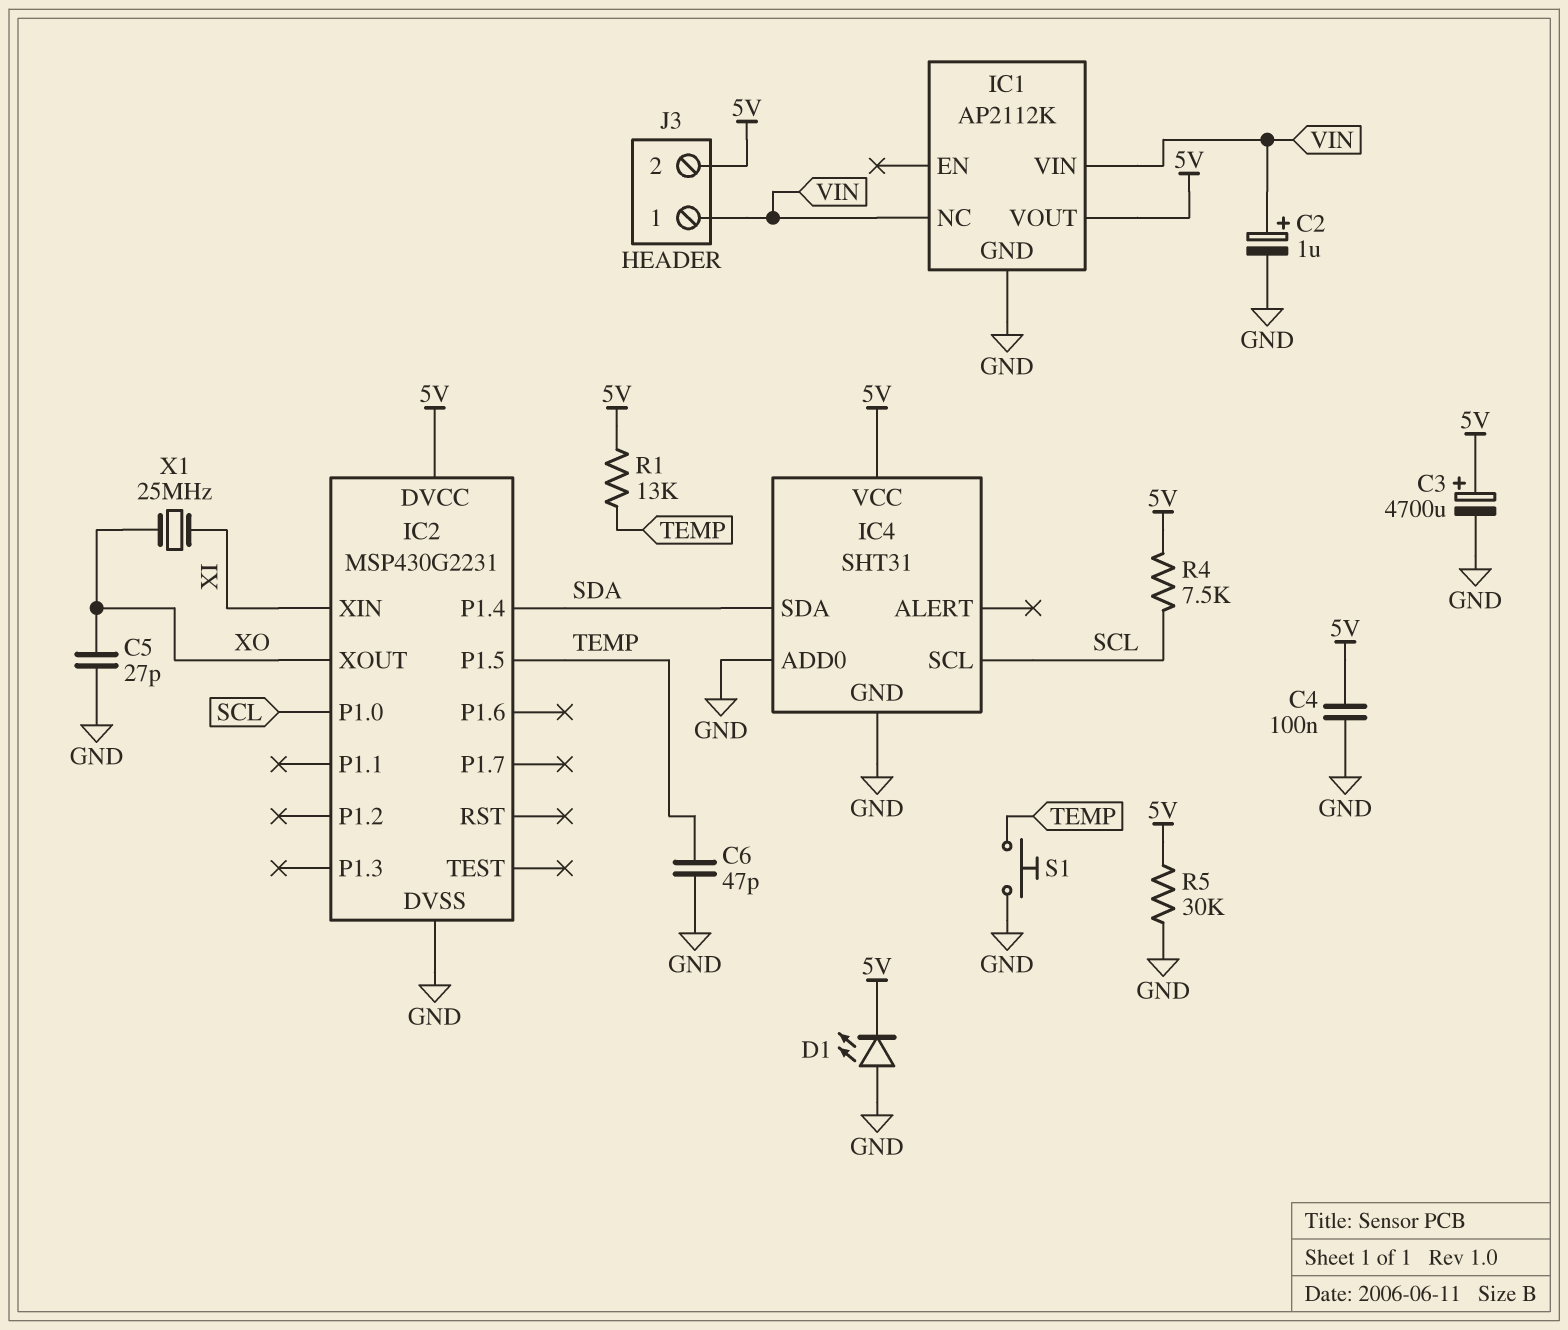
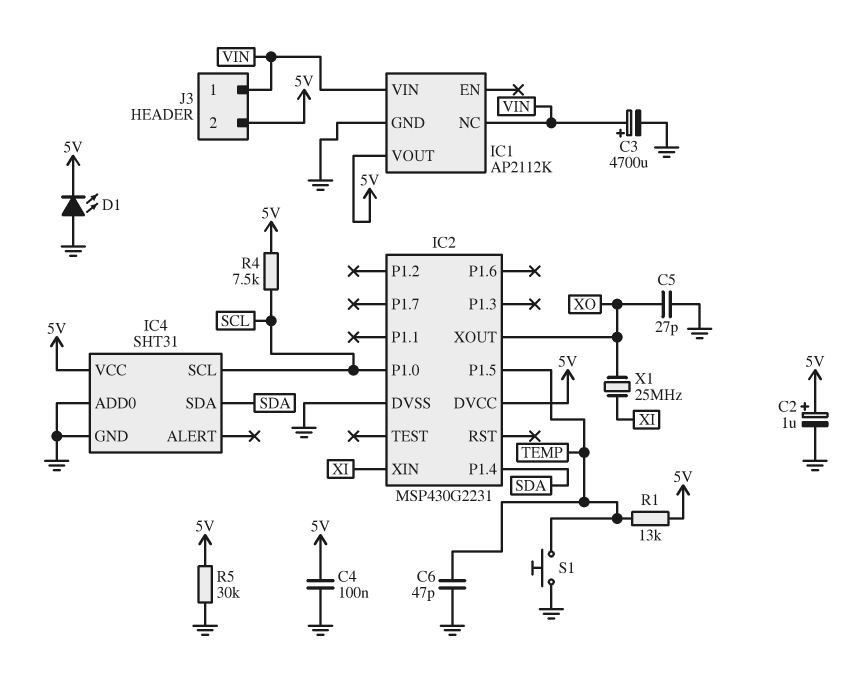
C2: 1uF (plus VIN, minus GND) -> 1uF (plus 5V, minus GND)
C3: 4700uF (plus 5V, minus GND) -> 4700uF (plus VIN, minus GND)

